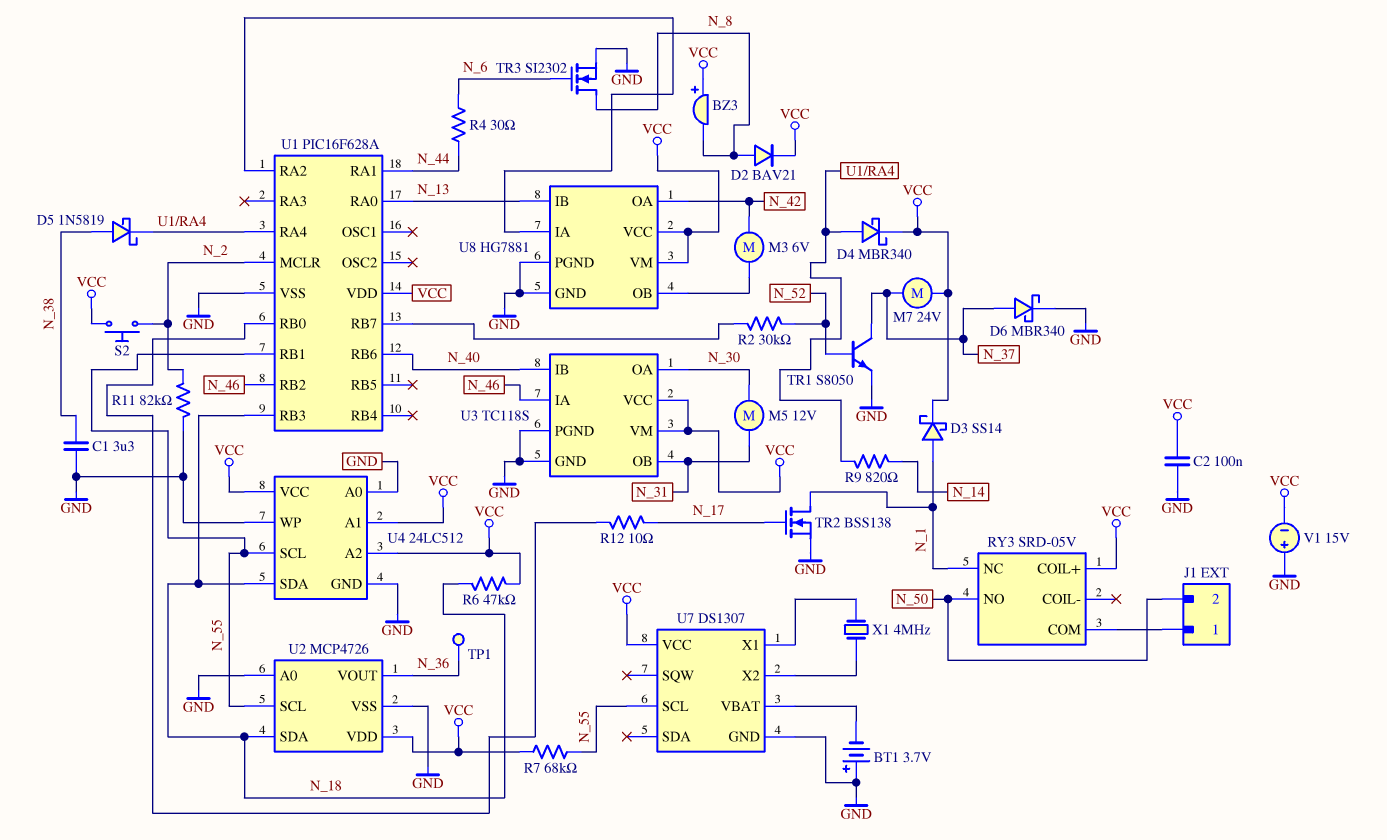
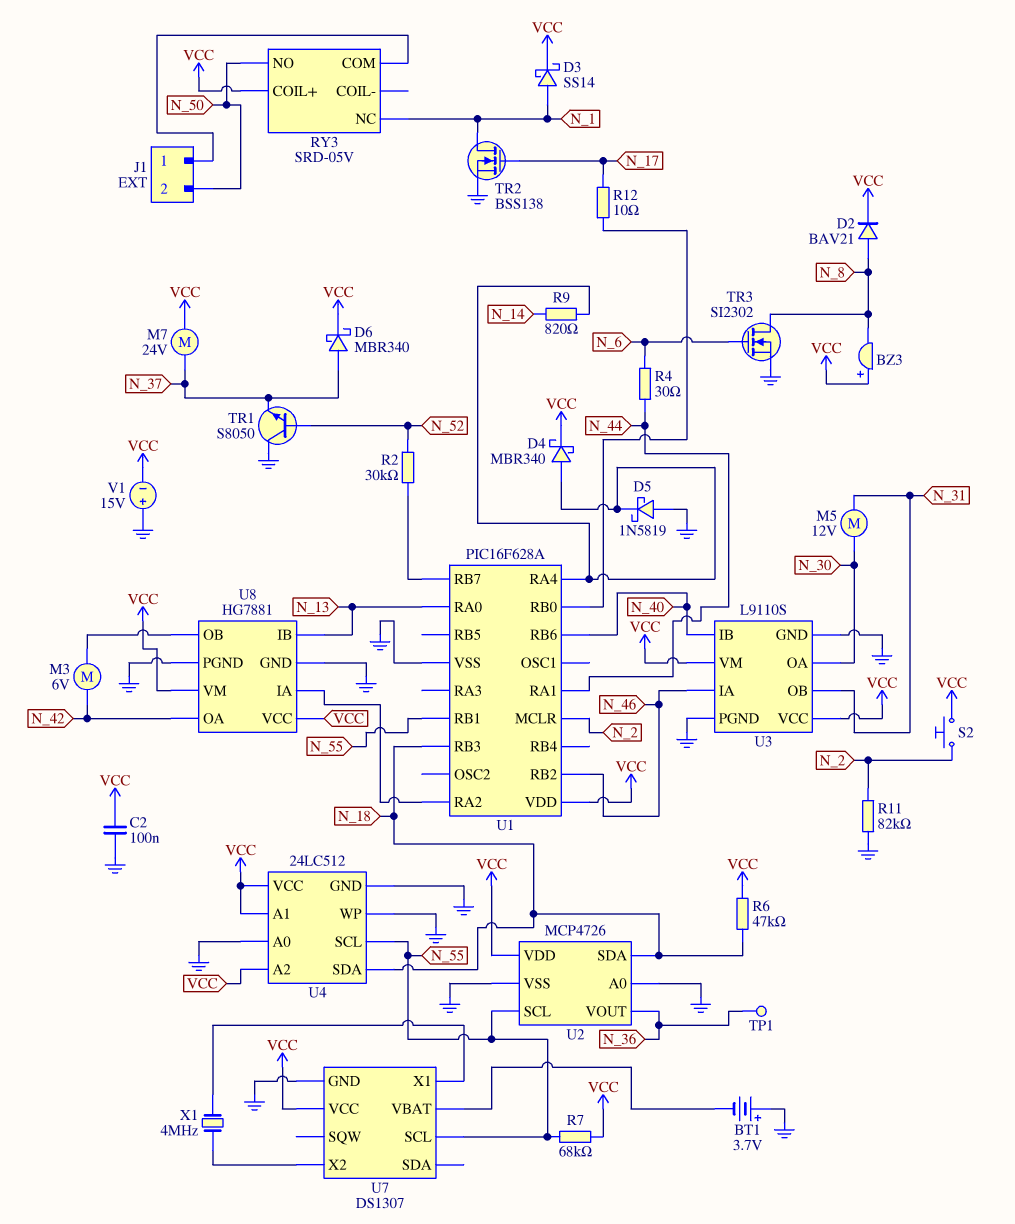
C1: 3.3uF (GND, N_38) -> none
D5: schottky 1N5819 (A N_38, K U1/RA4) -> schottky 1N5819 (A GND, K U1/RA4)
D6: schottky MBR340 (A N_37, K GND) -> schottky MBR340 (A N_37, K VCC)
TR1: NPN S8050 (B N_52, C N_37, E GND) -> NPN S8050 (B N_52, C GND, E N_37)
U3: TC118S -> L9110S

